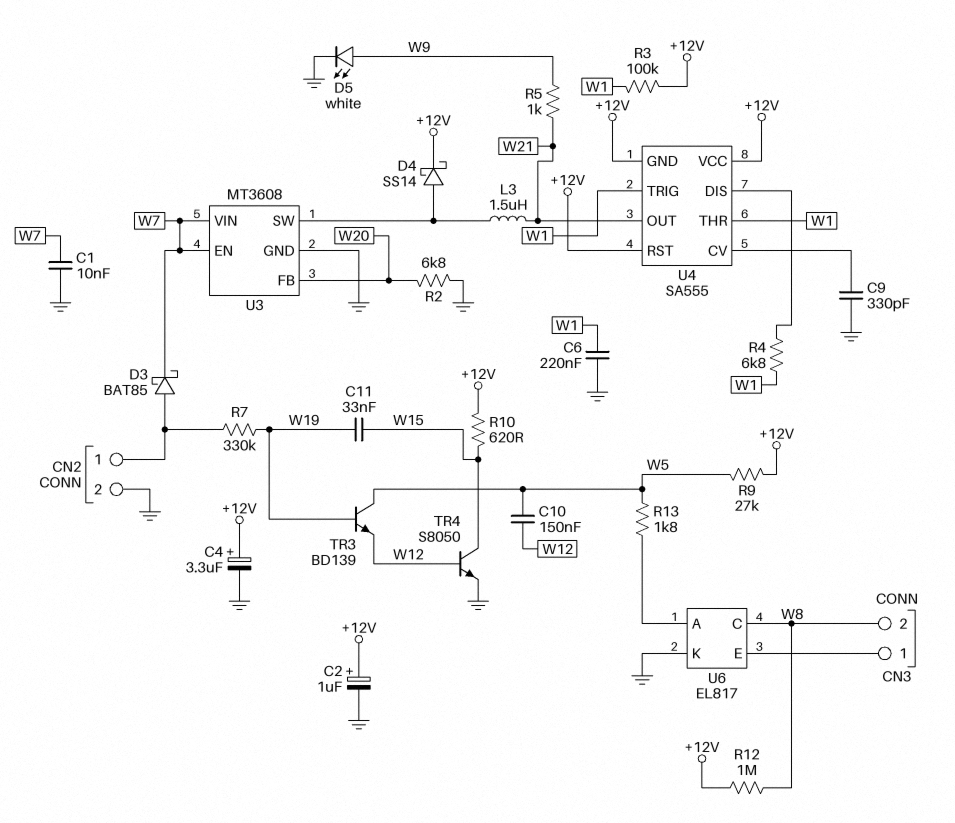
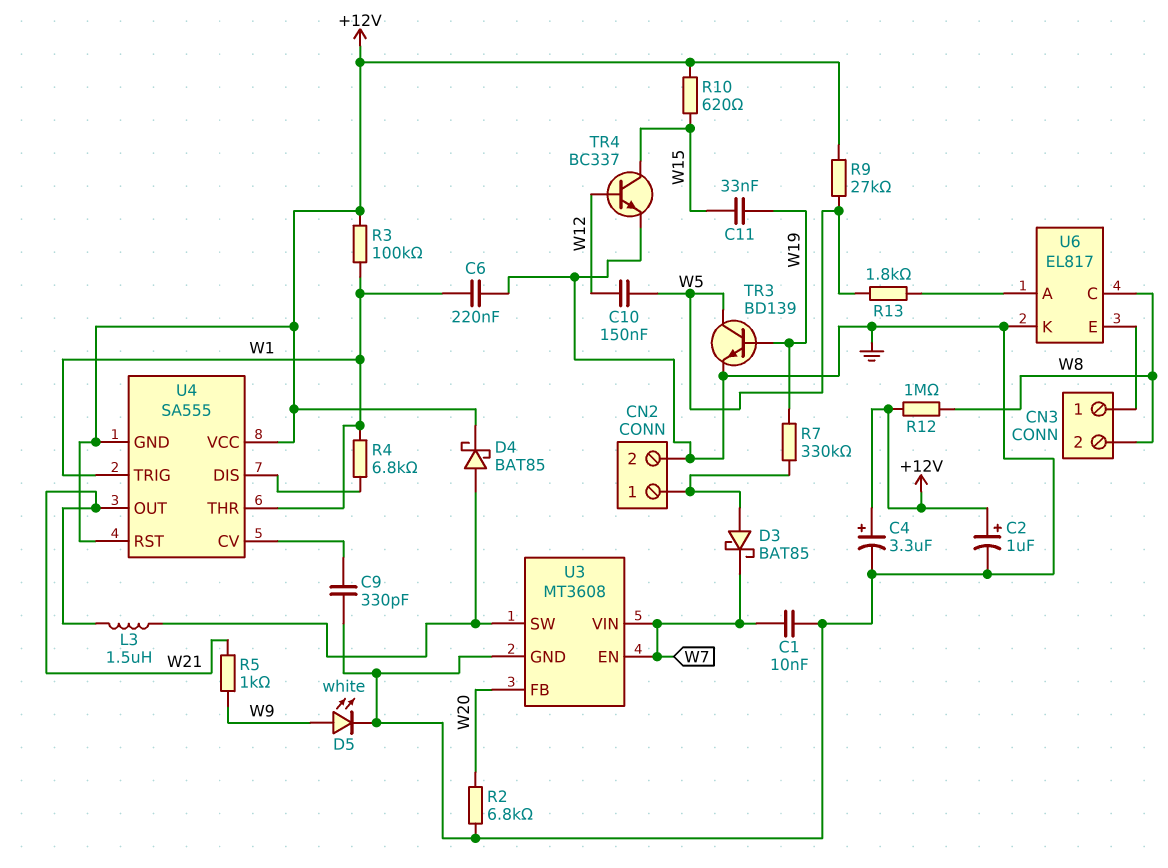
D4: schottky SS14 (A U3/SW, K +12V) -> schottky BAT85 (A U3/SW, K +12V)
TR3: NPN BD139 (B W19, C W5, E W12) -> NPN BD139 (B W19, C W5, E GND)
TR4: NPN S8050 (B W12, C W15, E GND) -> NPN BC337 (B W12, C W15, E GND)

